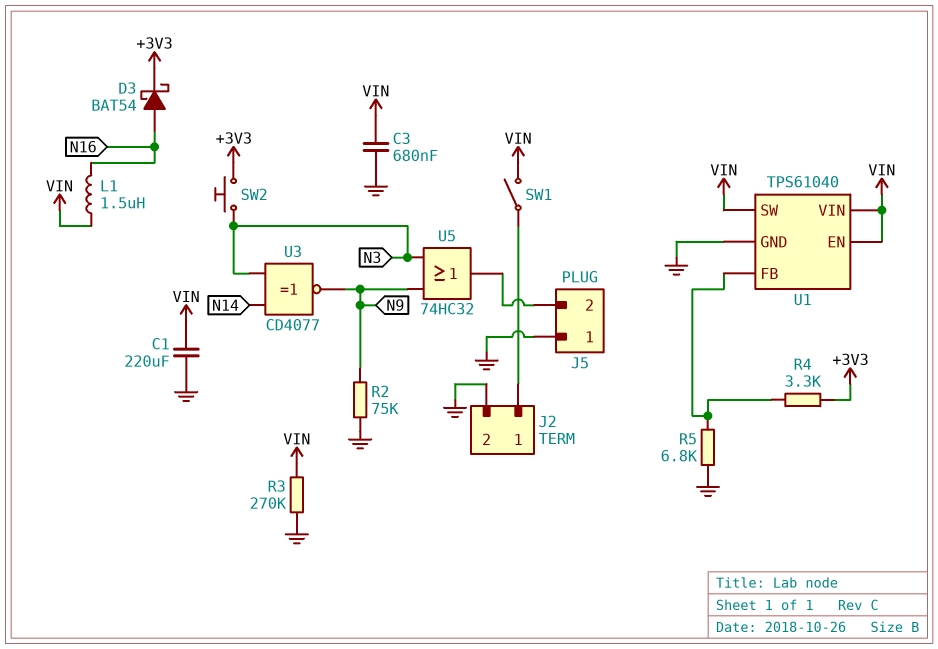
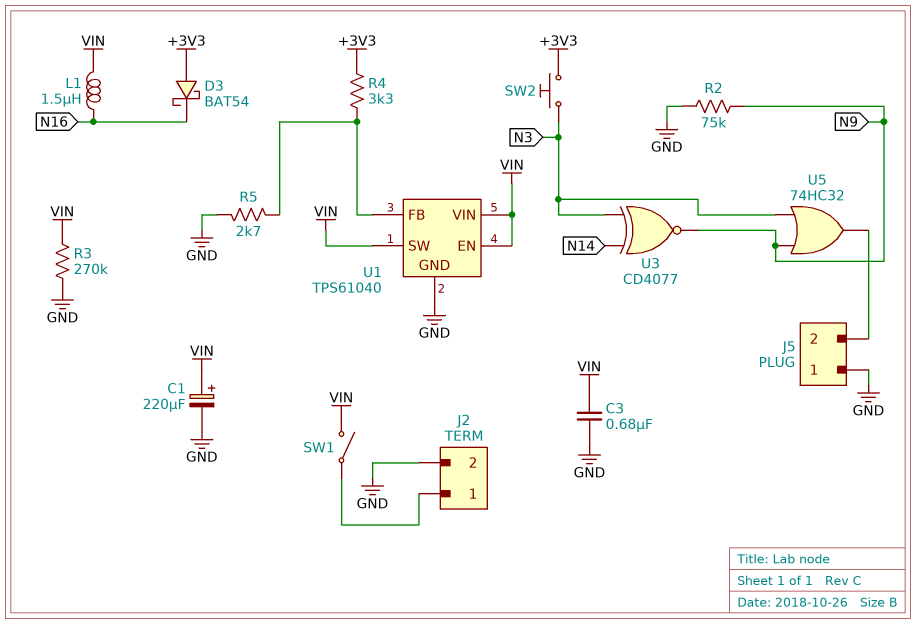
C1: 220uF (GND, VIN) -> 220uF (plus VIN, minus GND)
D3: schottky BAT54 (A N16, K +3V3) -> schottky BAT54 (A +3V3, K N16)
R5: 6.8k (GND, U1/FB) -> 2.7k (GND, U1/FB)

